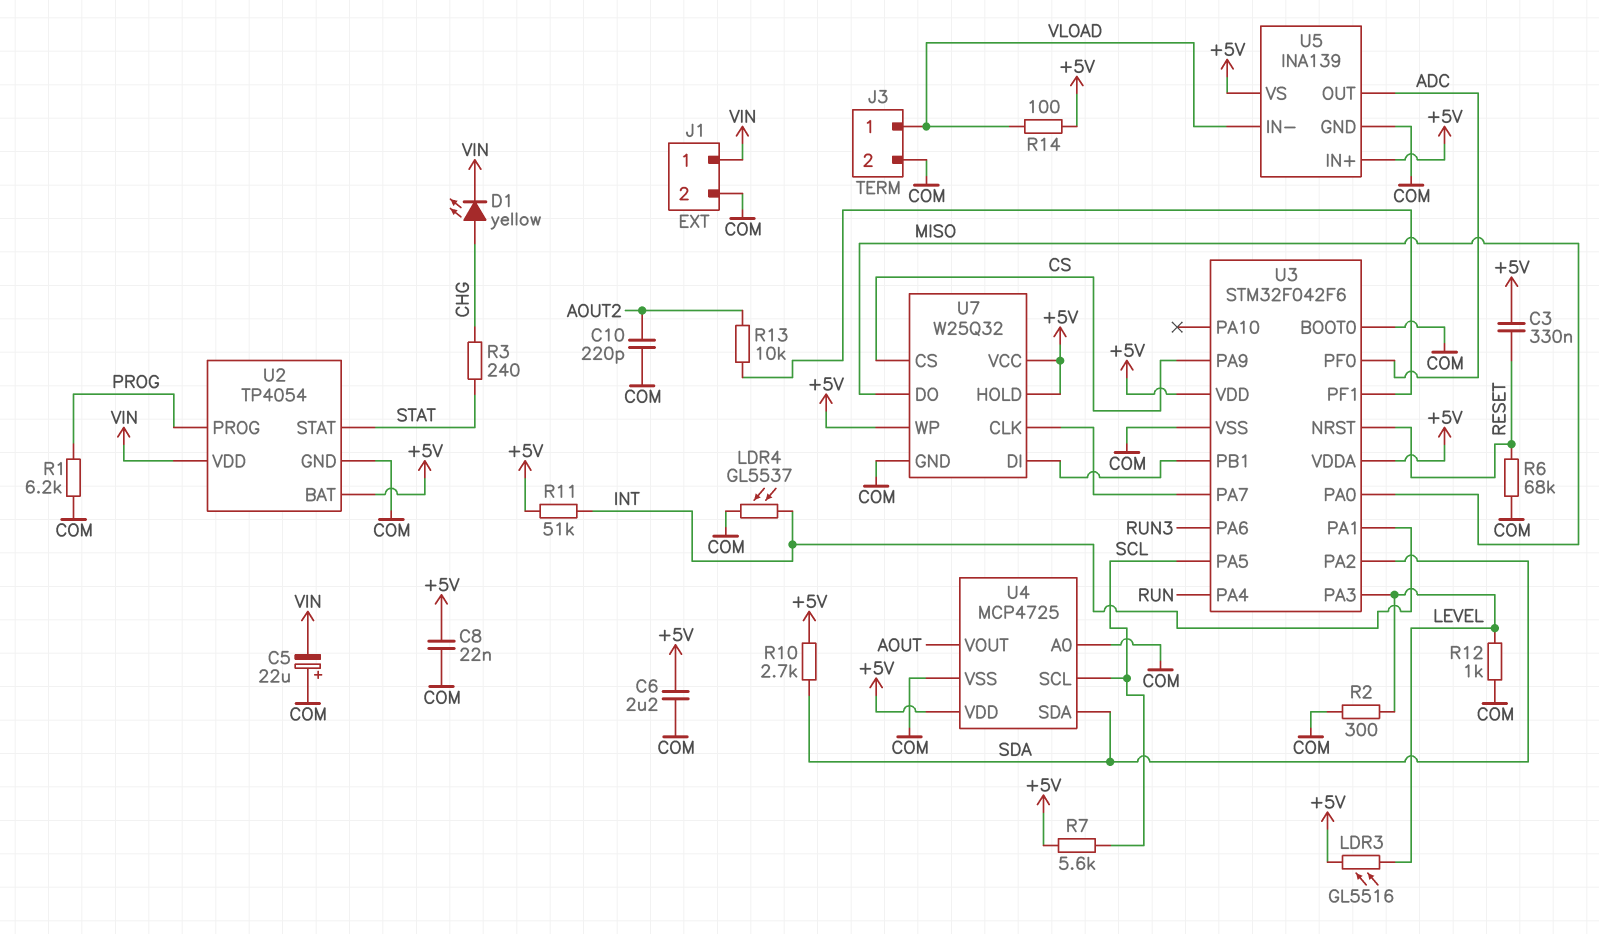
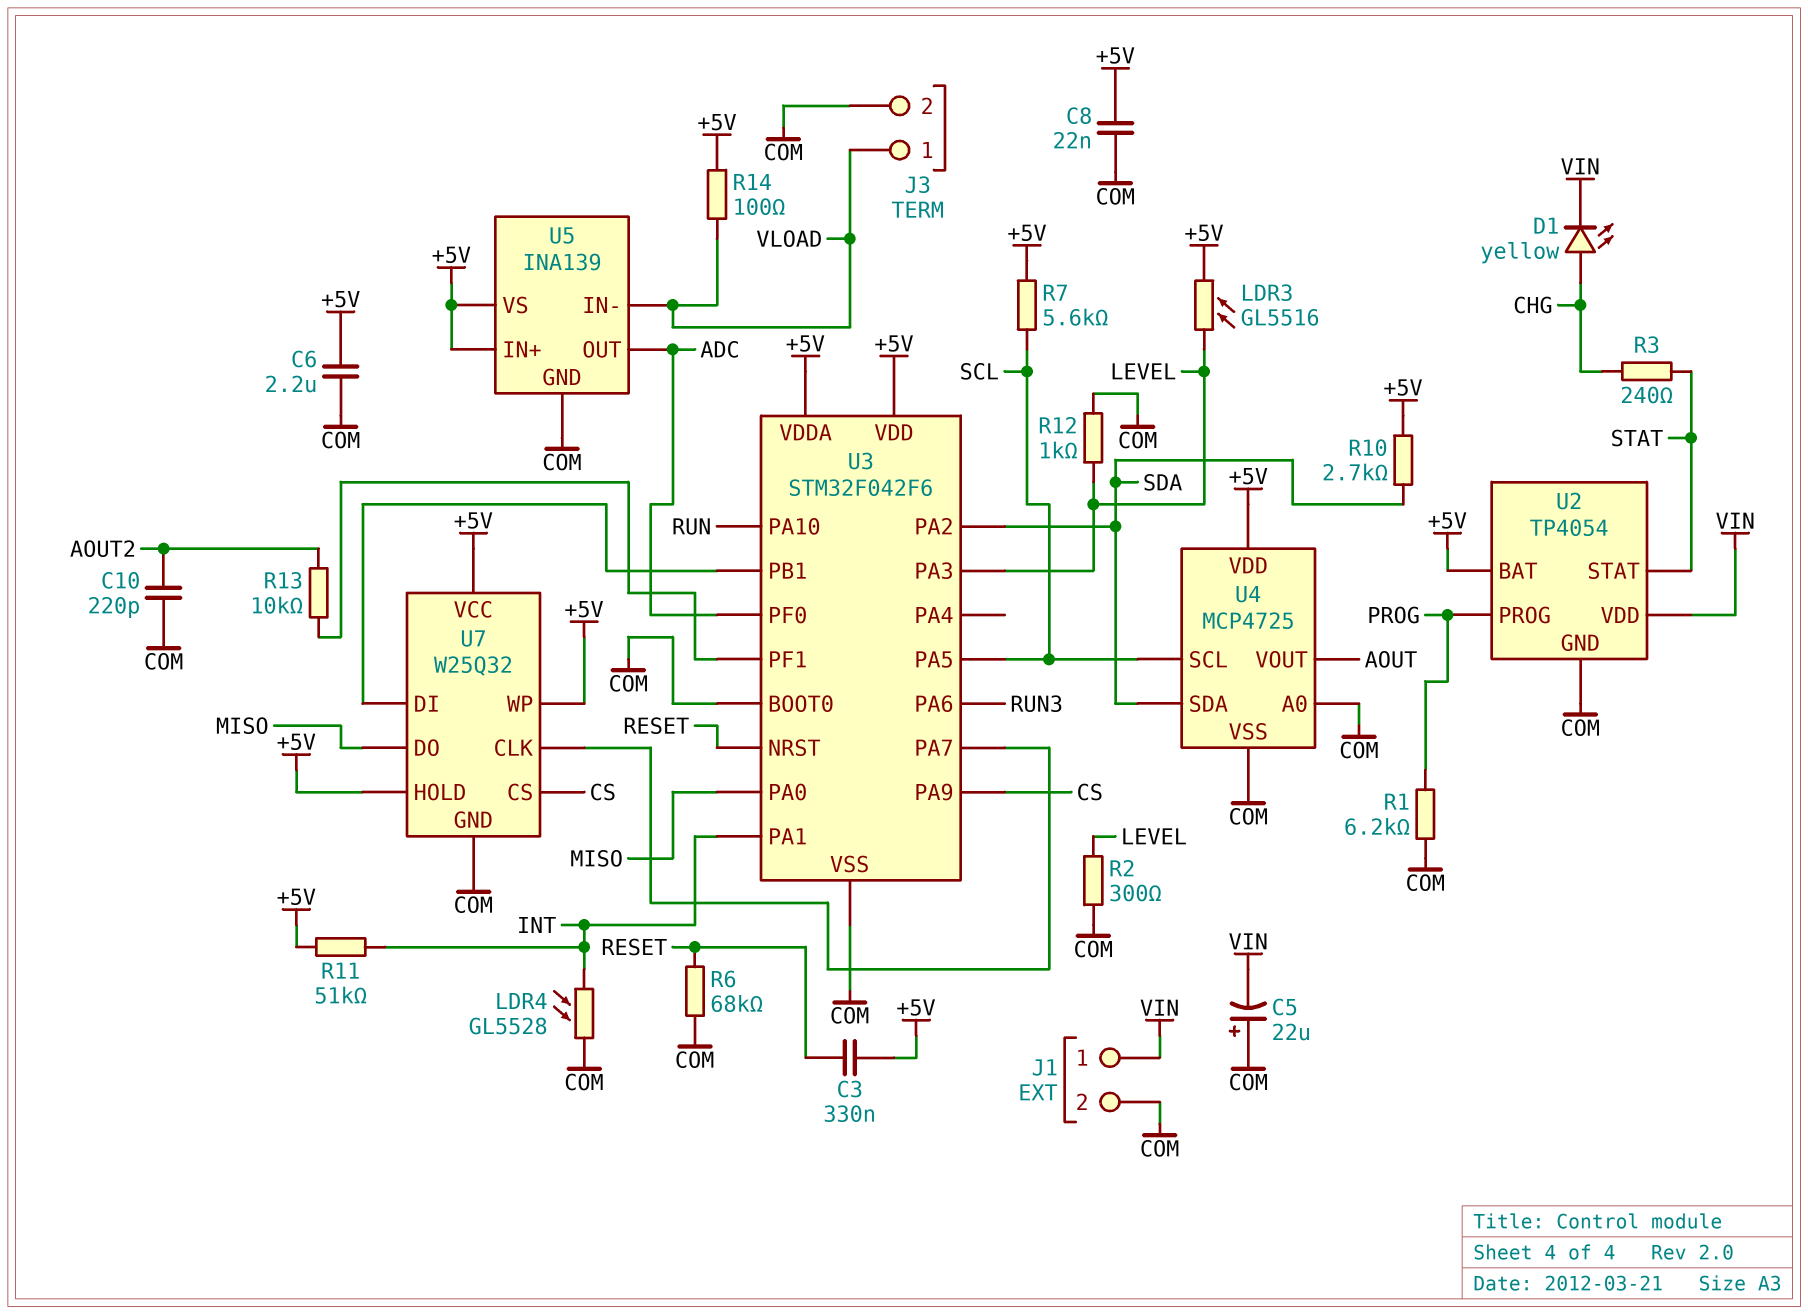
LDR4: GL5537 (COM, INT) -> GL5528 (COM, INT)
U3 pin PA4: RUN -> none
U3 pin PA10: none -> RUN

